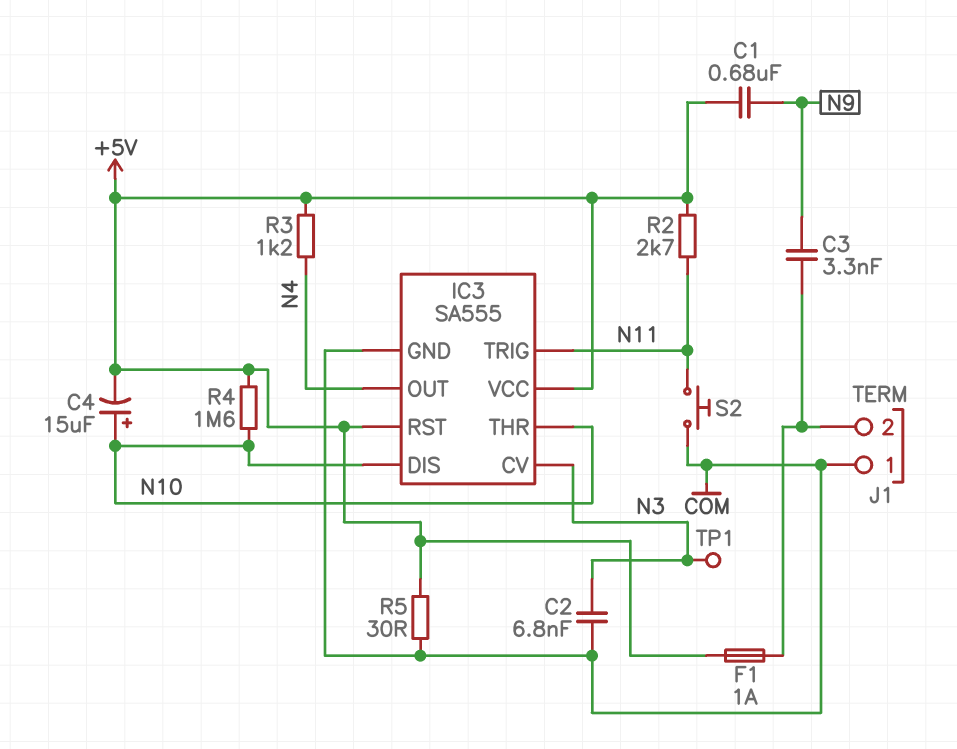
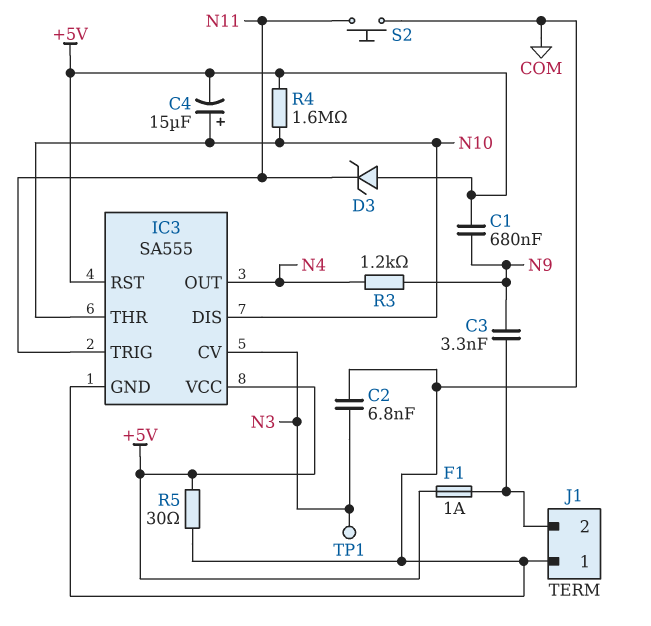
D3: none -> zener (A +5V, K N11)
R2: 2.7k (+5V, N11) -> none
R3: 1.2k (+5V, N4) -> 1.2k (N4, N9)

